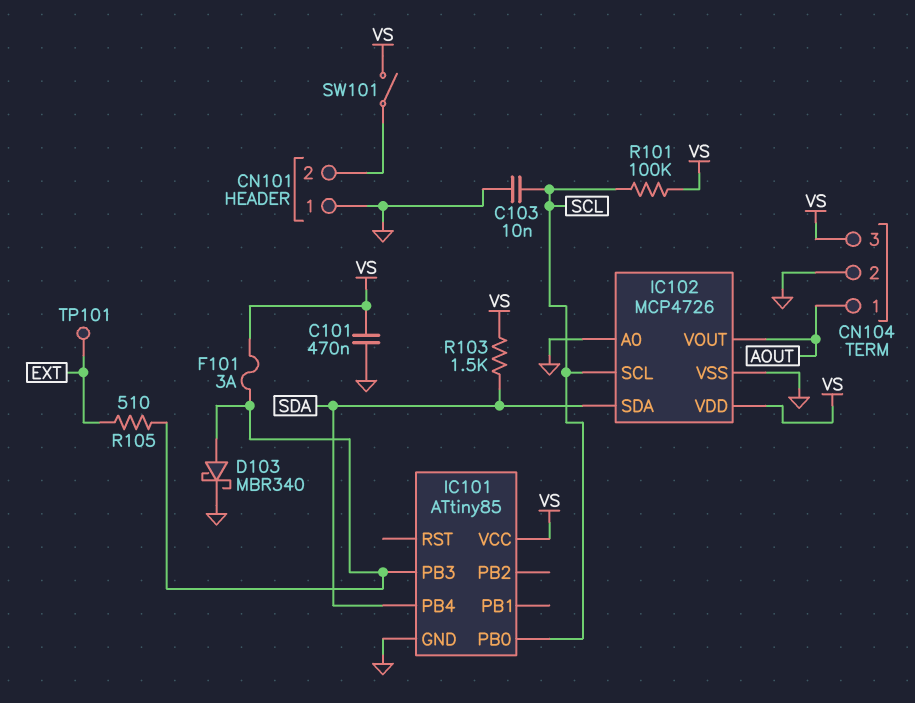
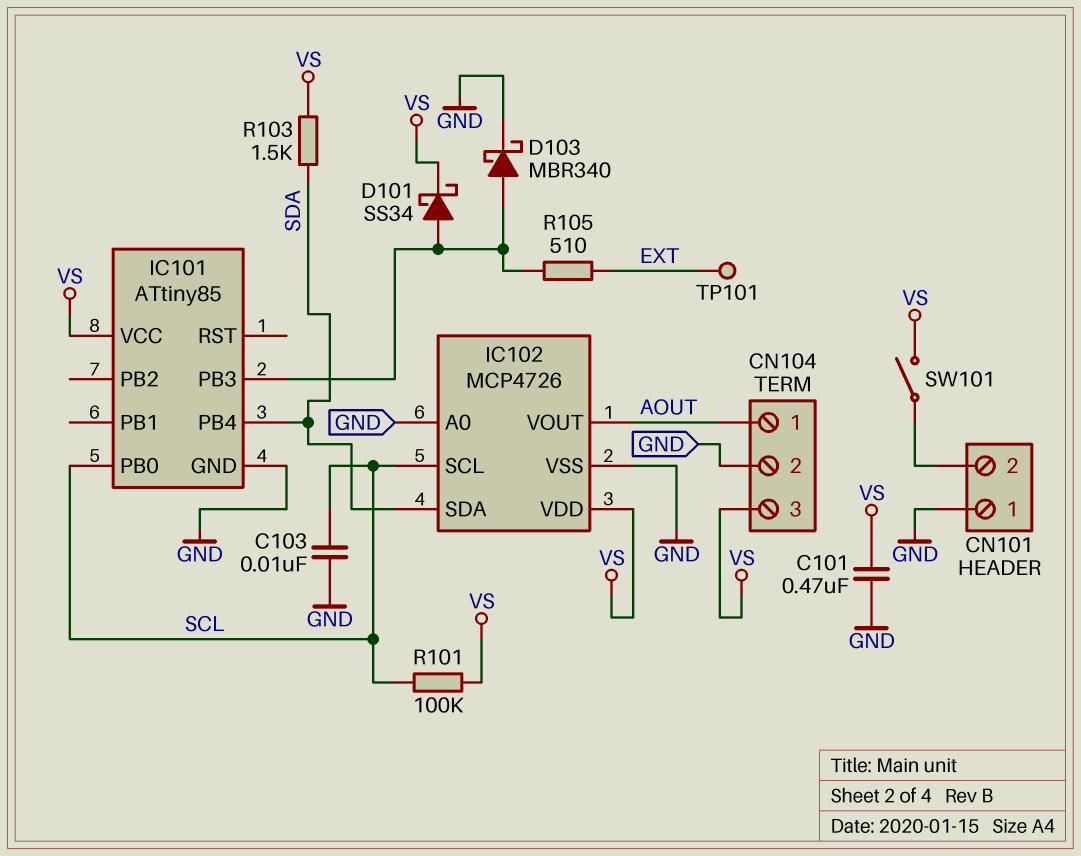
D101: none -> schottky SS34 (A IC101/PB3, K VS)
F101: 3A (IC101/PB3, VS) -> none

